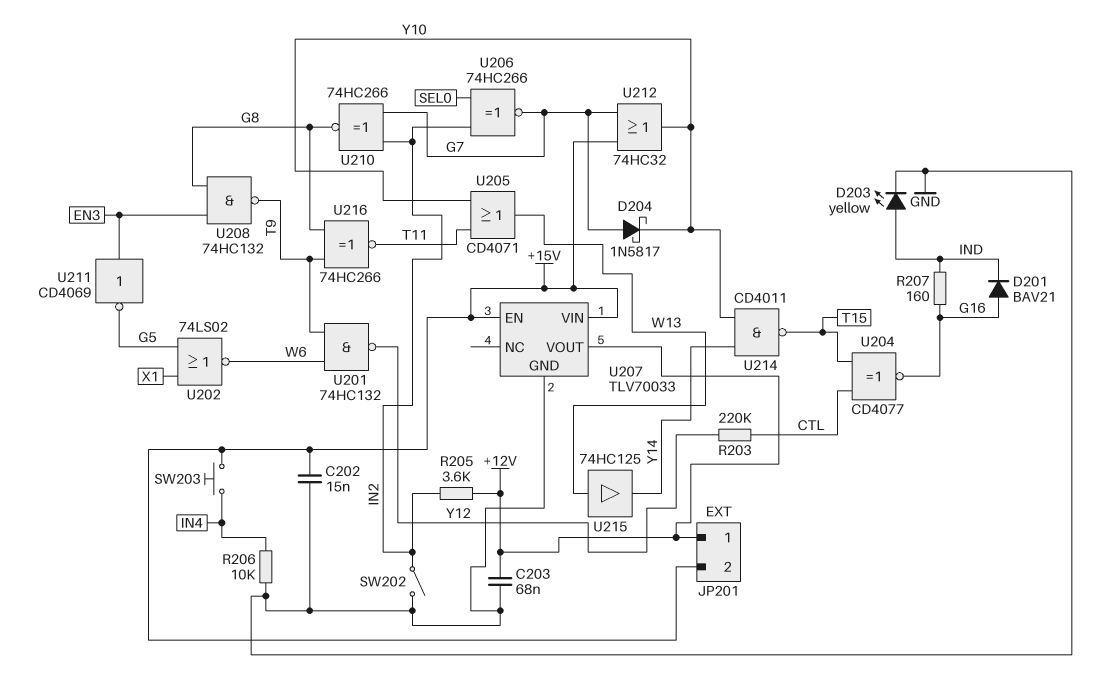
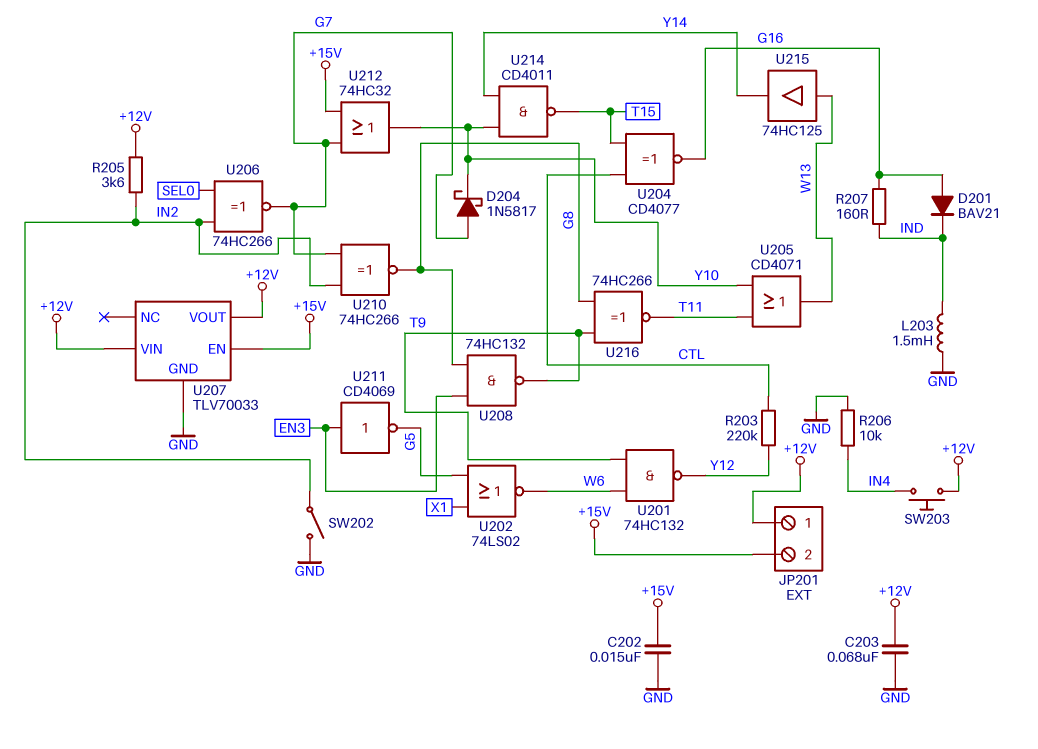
D203: LED yellow (A IND, K GND) -> none
L203: none -> 1.5mH (GND, IND)
SW203: button (+15V, IN4) -> button (+12V, IN4)
U207 pin VIN: +15V -> +12V

